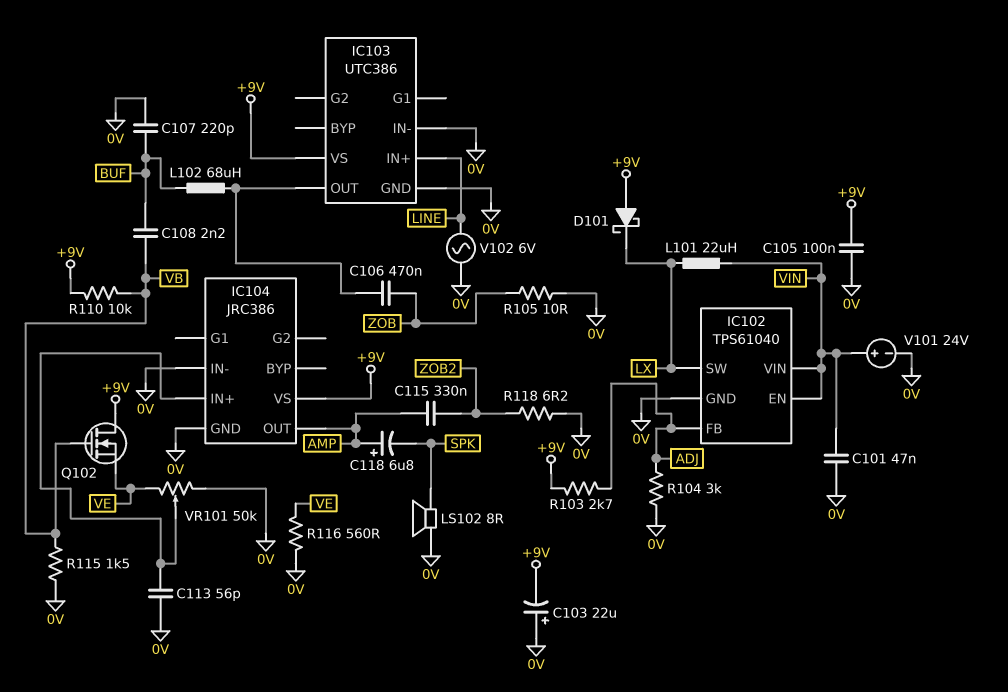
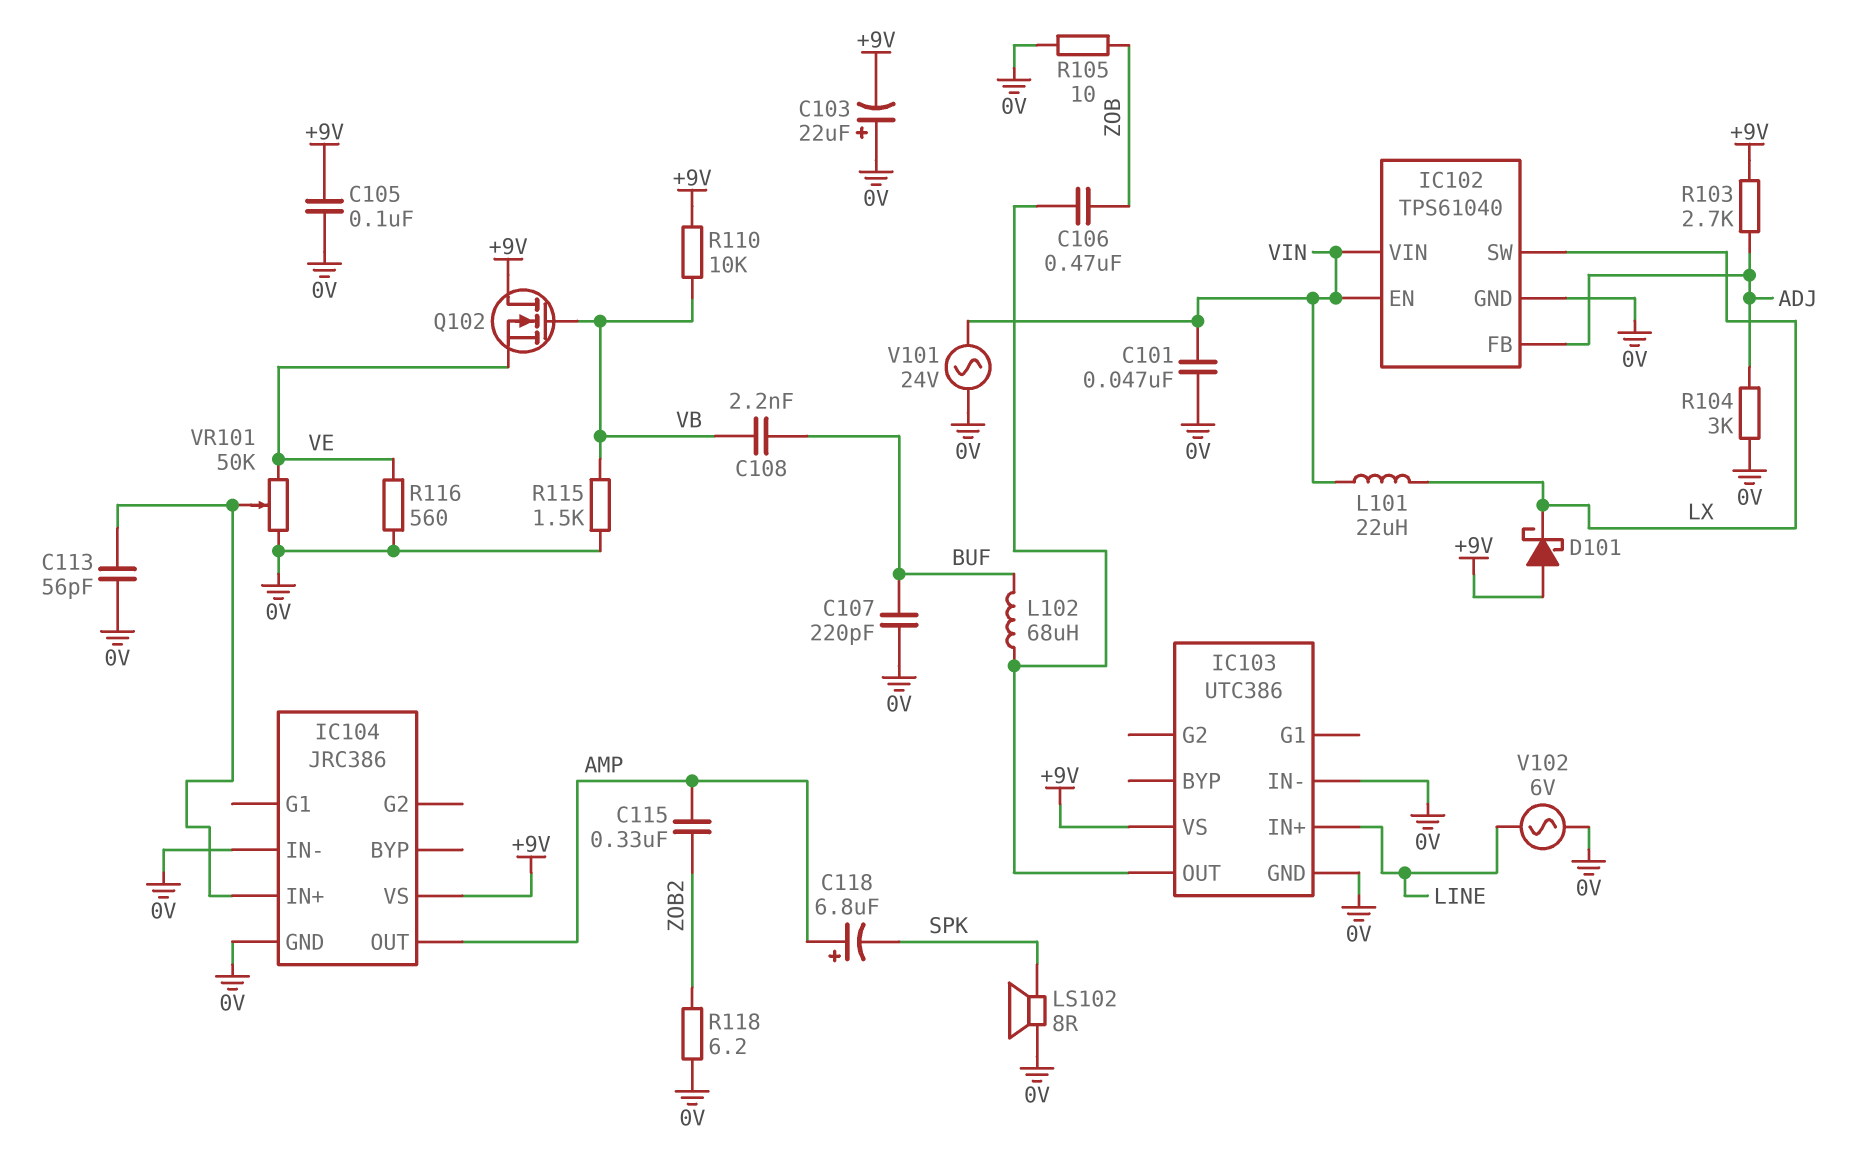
V101: 24V (plus VIN, minus 0V) -> AC 24V (0V, VIN)

